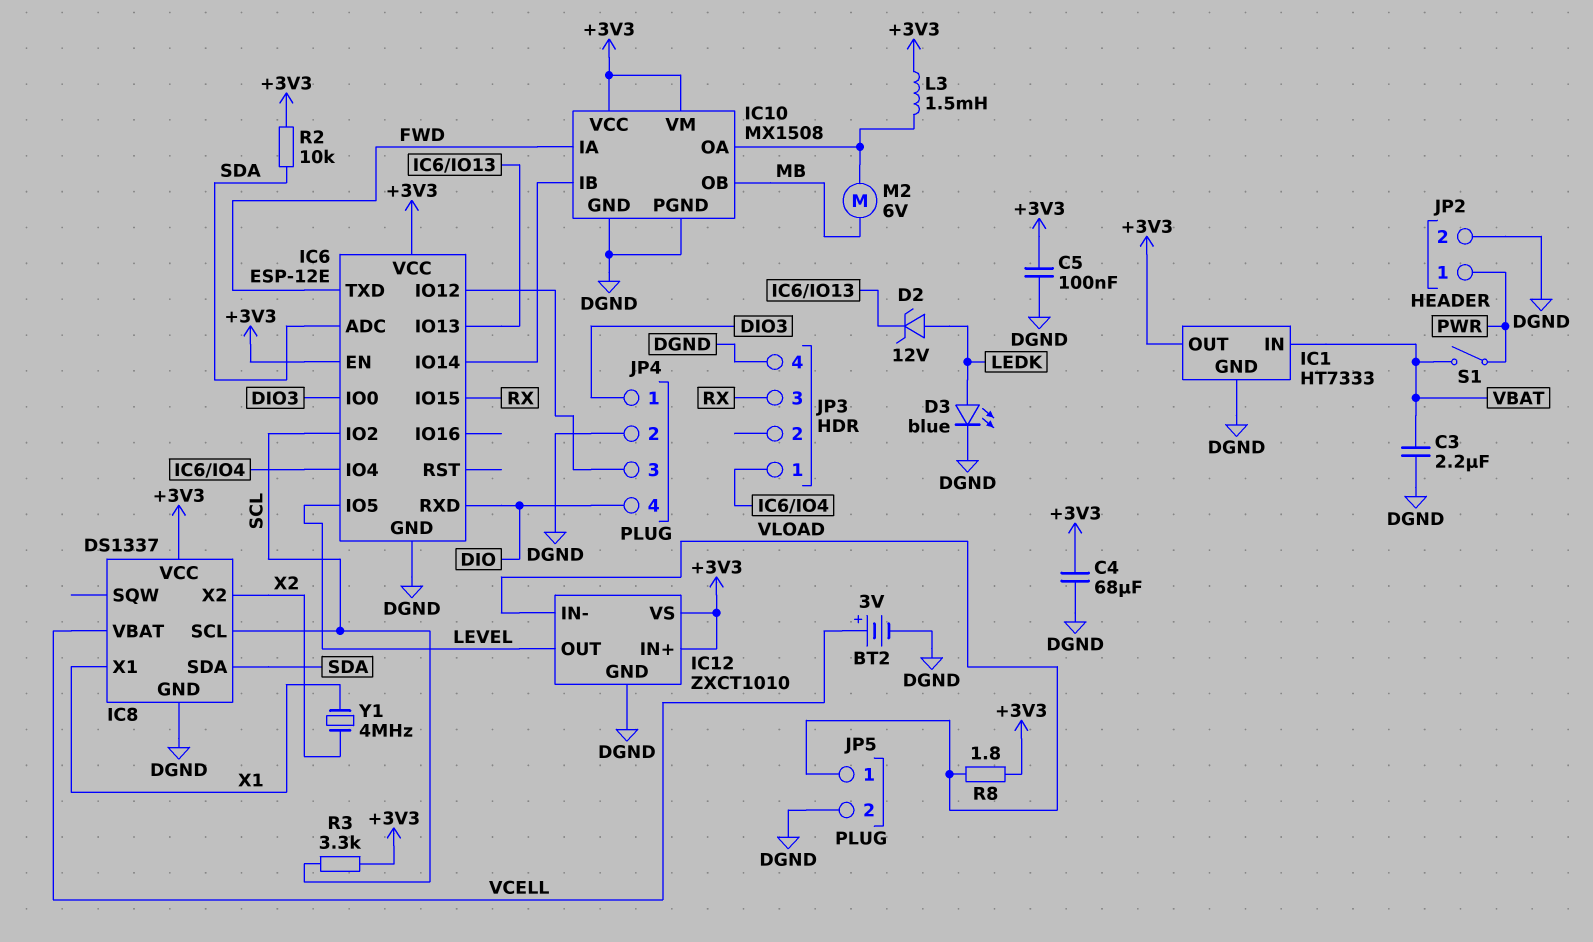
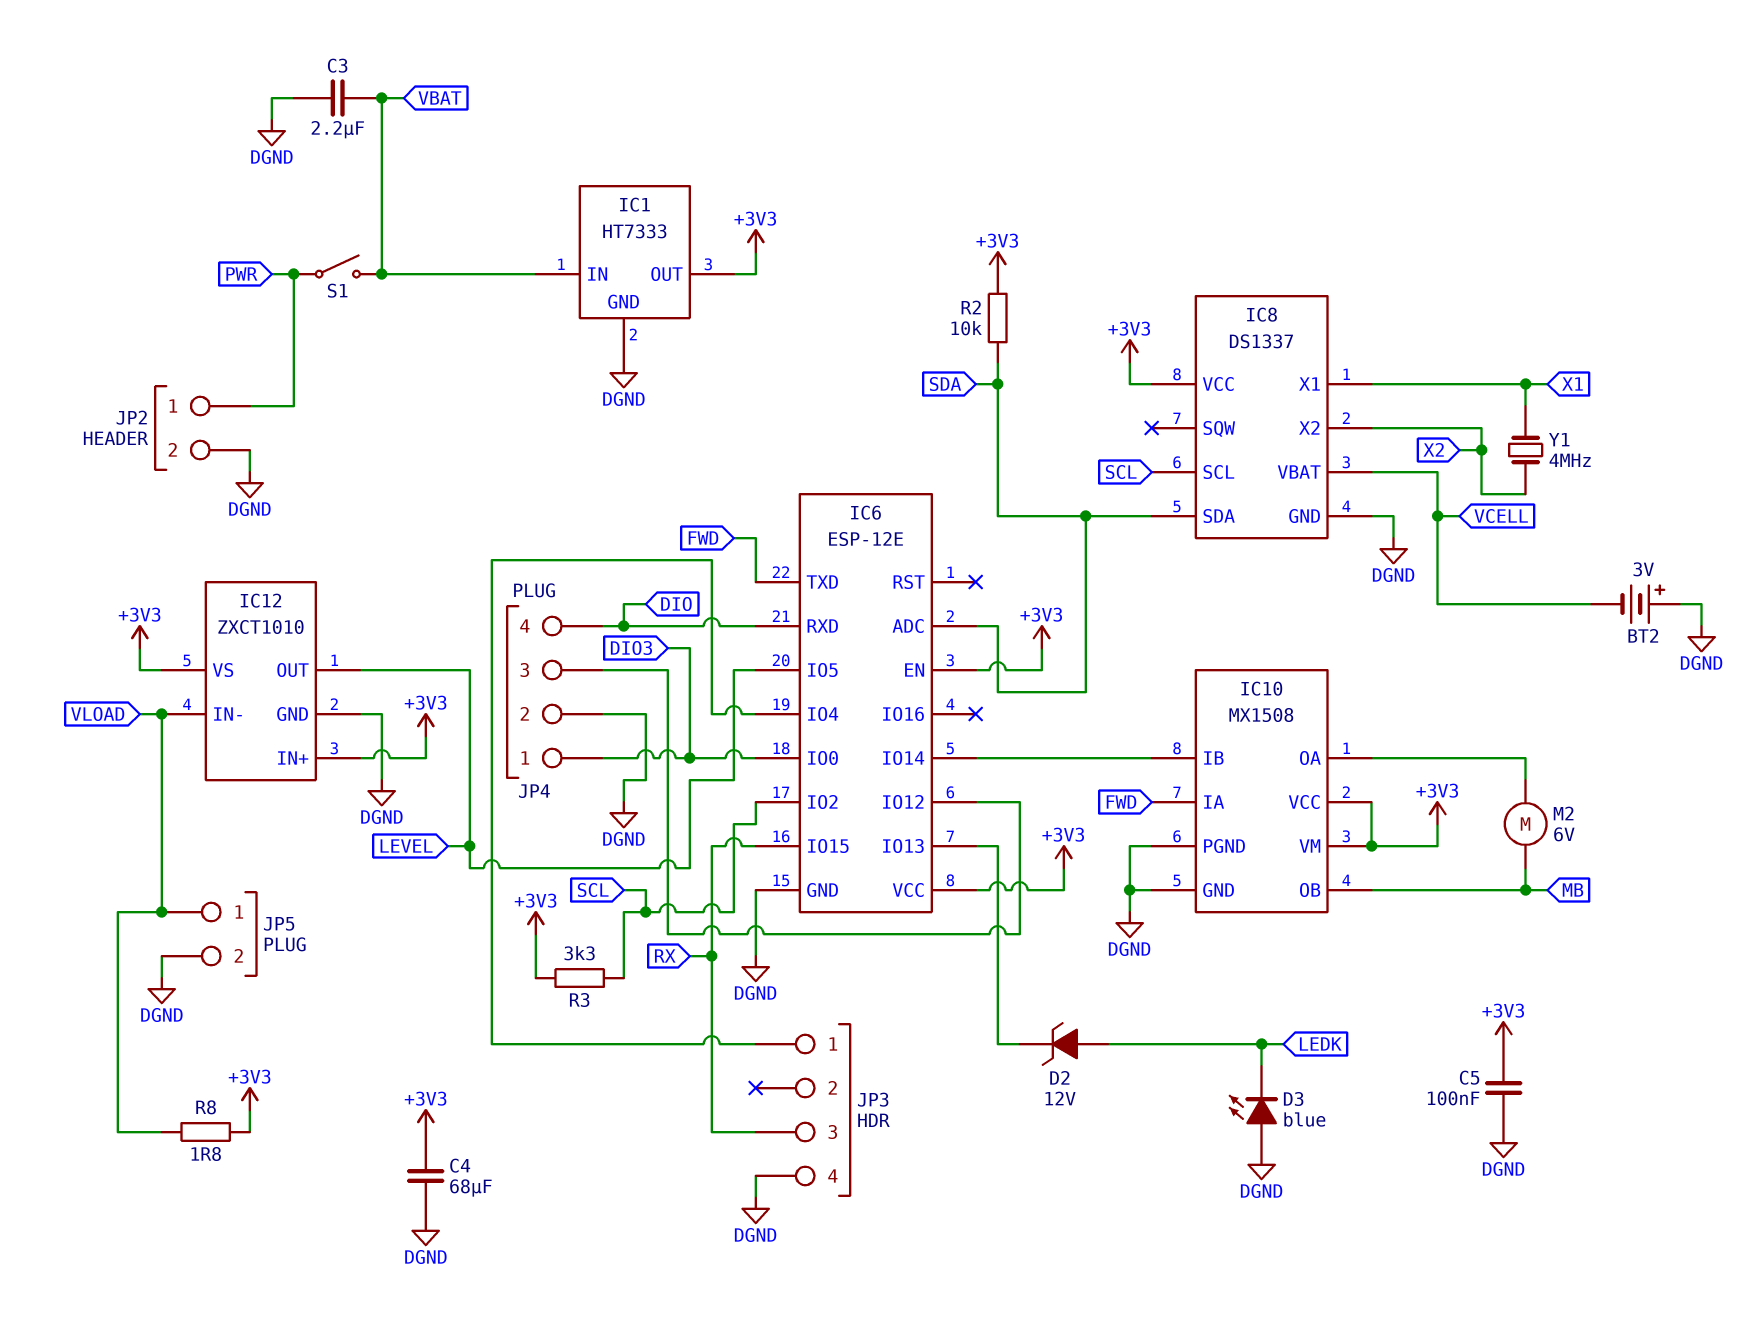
BT2: 3V (plus VCELL, minus DGND) -> 3V (plus DGND, minus VCELL)
D3: LED blue (A LEDK, K DGND) -> LED blue (A DGND, K LEDK)
L3: 1.5mH (+3V3, IC10/OA) -> none

